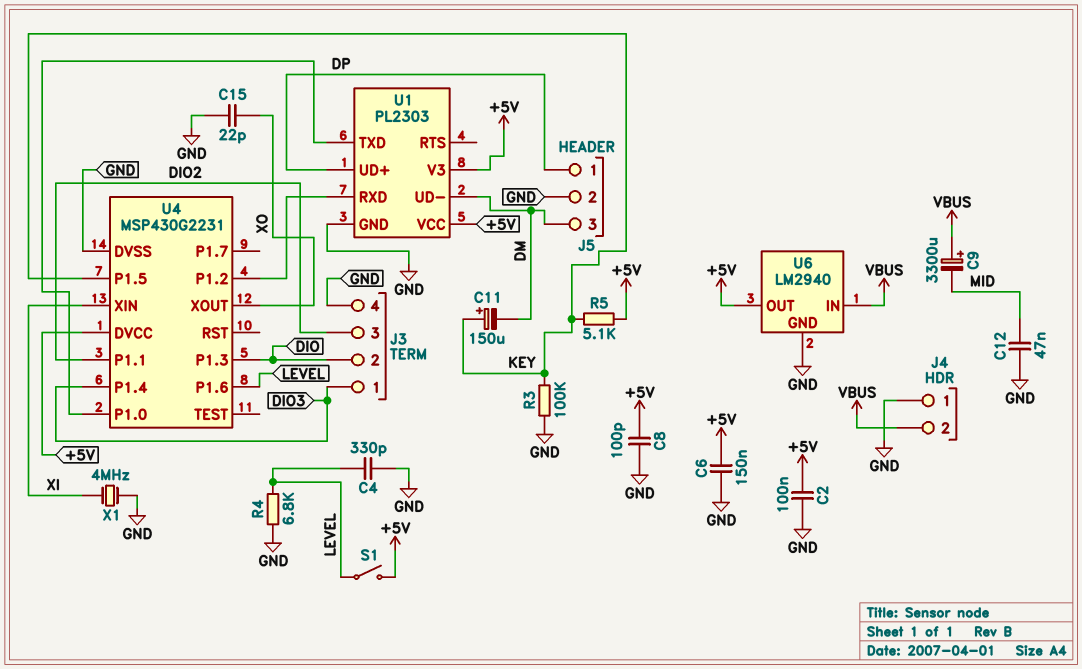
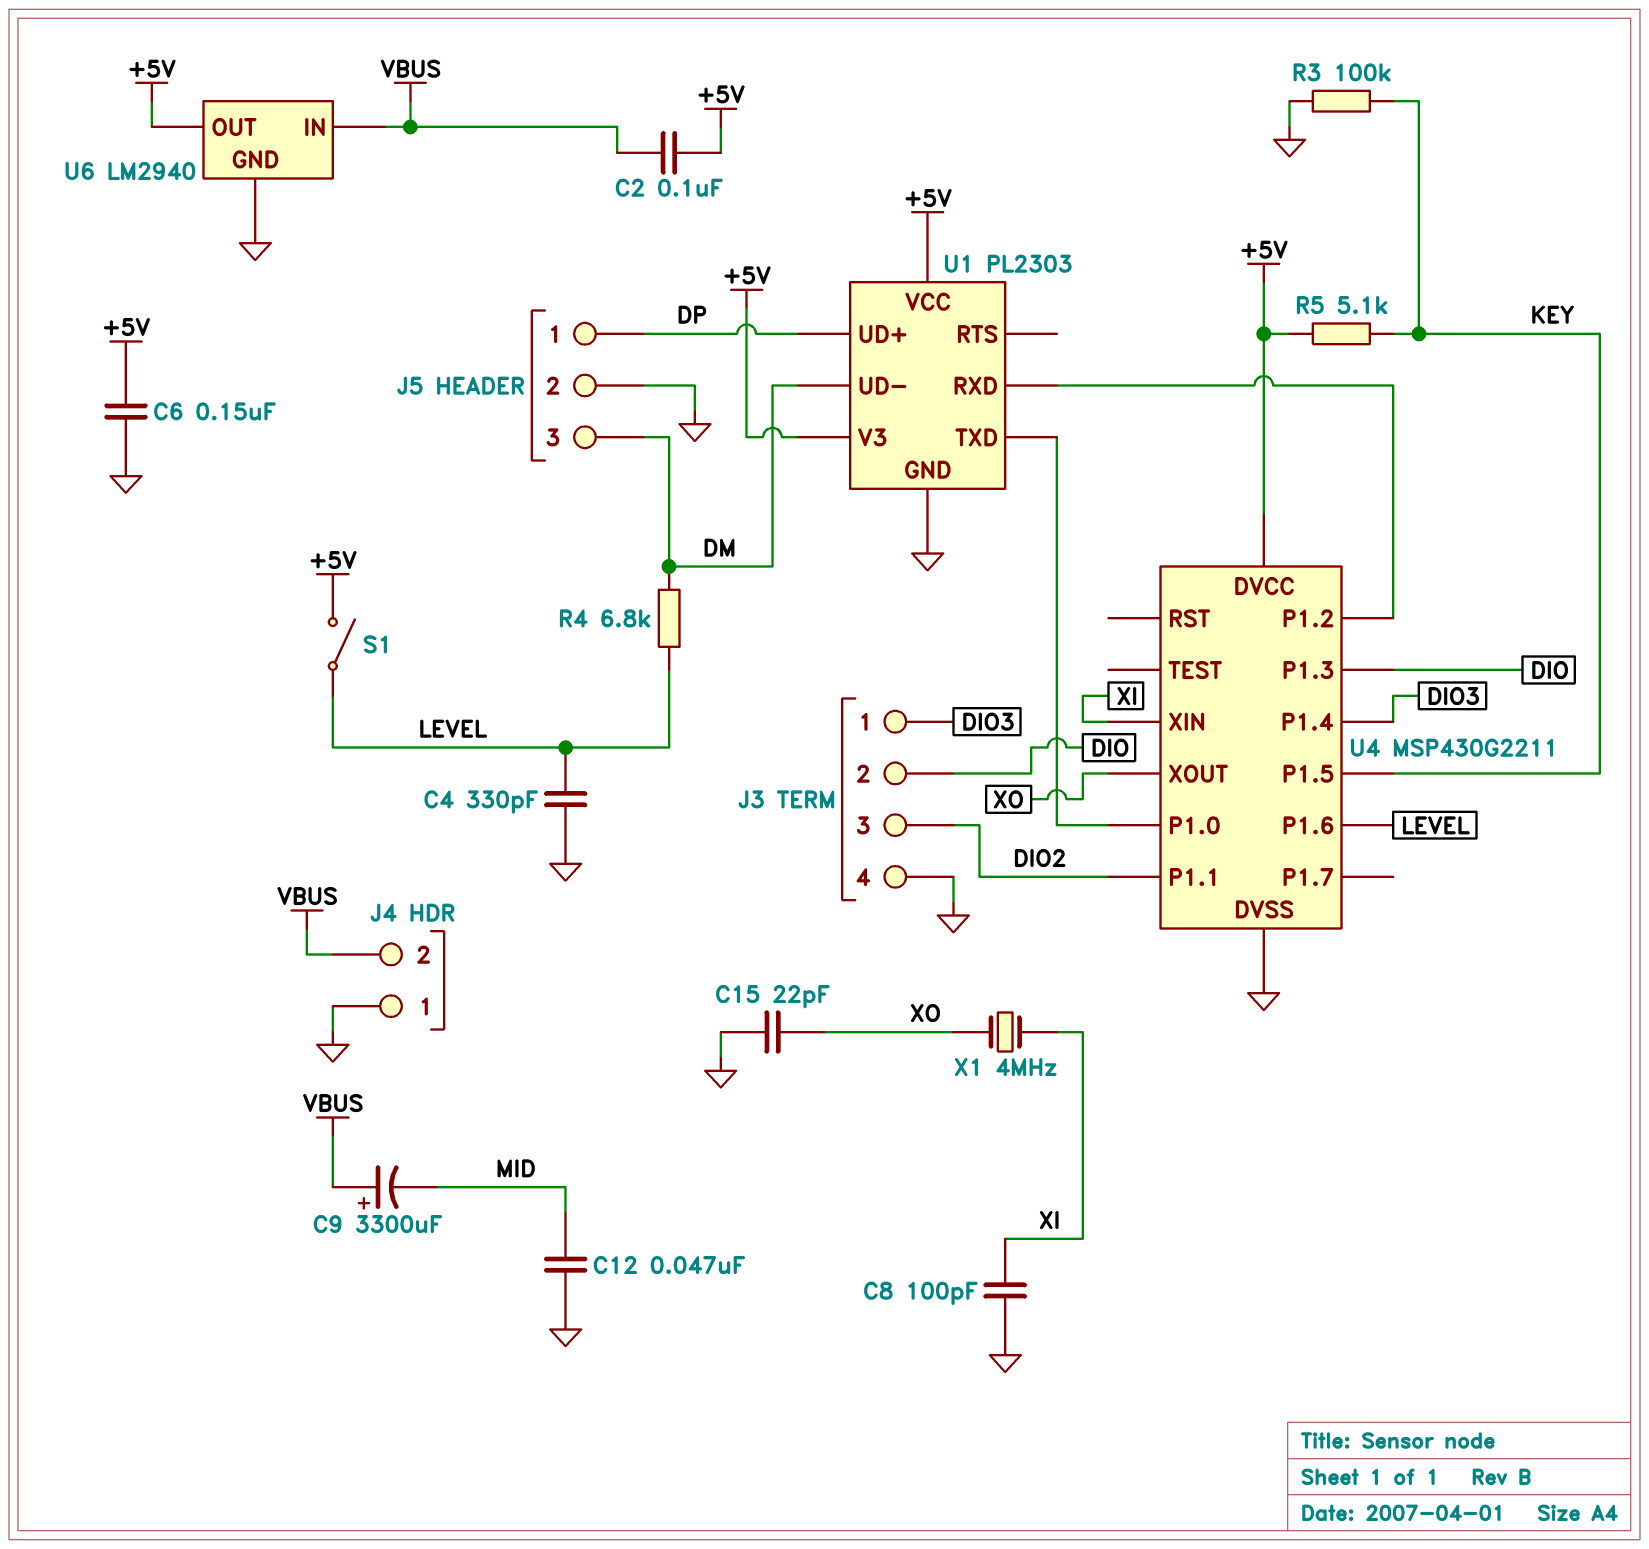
C2: 100nF (+5V, GND) -> 100nF (+5V, VBUS)
C8: 100pF (+5V, GND) -> 100pF (GND, XI)
C11: 150uF (plus KEY, minus DM) -> none
R4: 6.8k (GND, LEVEL) -> 6.8k (DM, LEVEL)
U4: MSP430G2231 -> MSP430G2211
X1: 4MHz (GND, XI) -> 4MHz (XI, XO)

